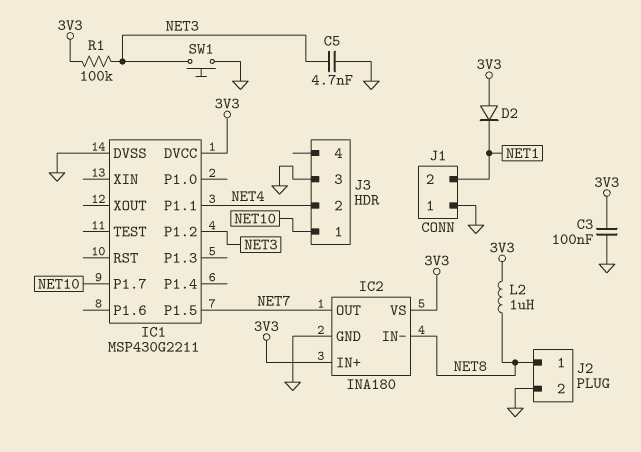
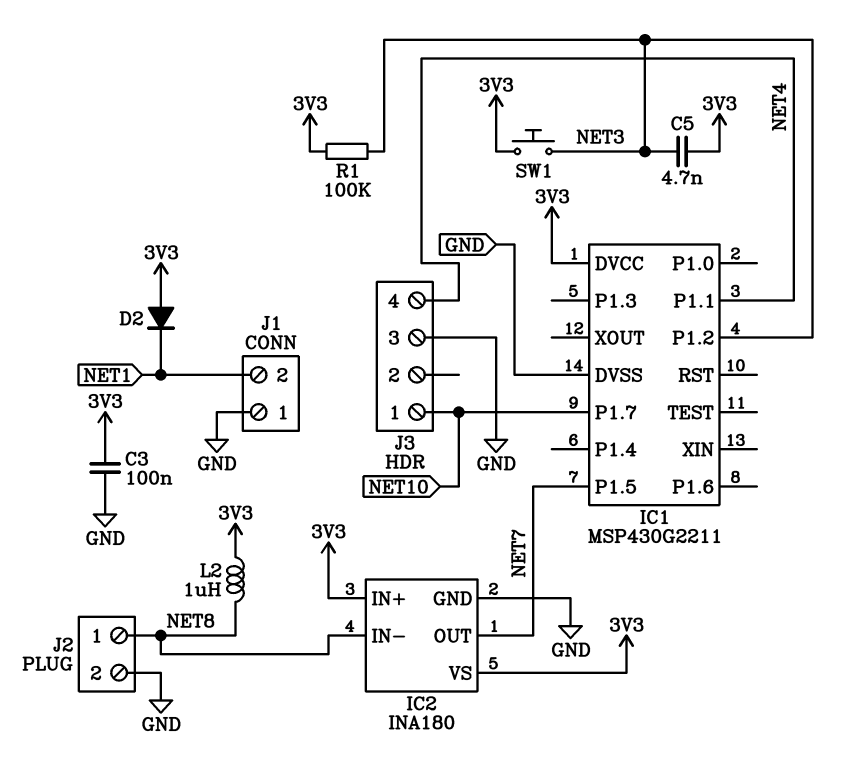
C5: 4.7nF (GND, NET3) -> 4.7nF (3V3, NET3)
J3 pin 2: NET4 -> none
J3 pin 4: none -> NET4
SW1: button (GND, NET3) -> button (3V3, NET3)

